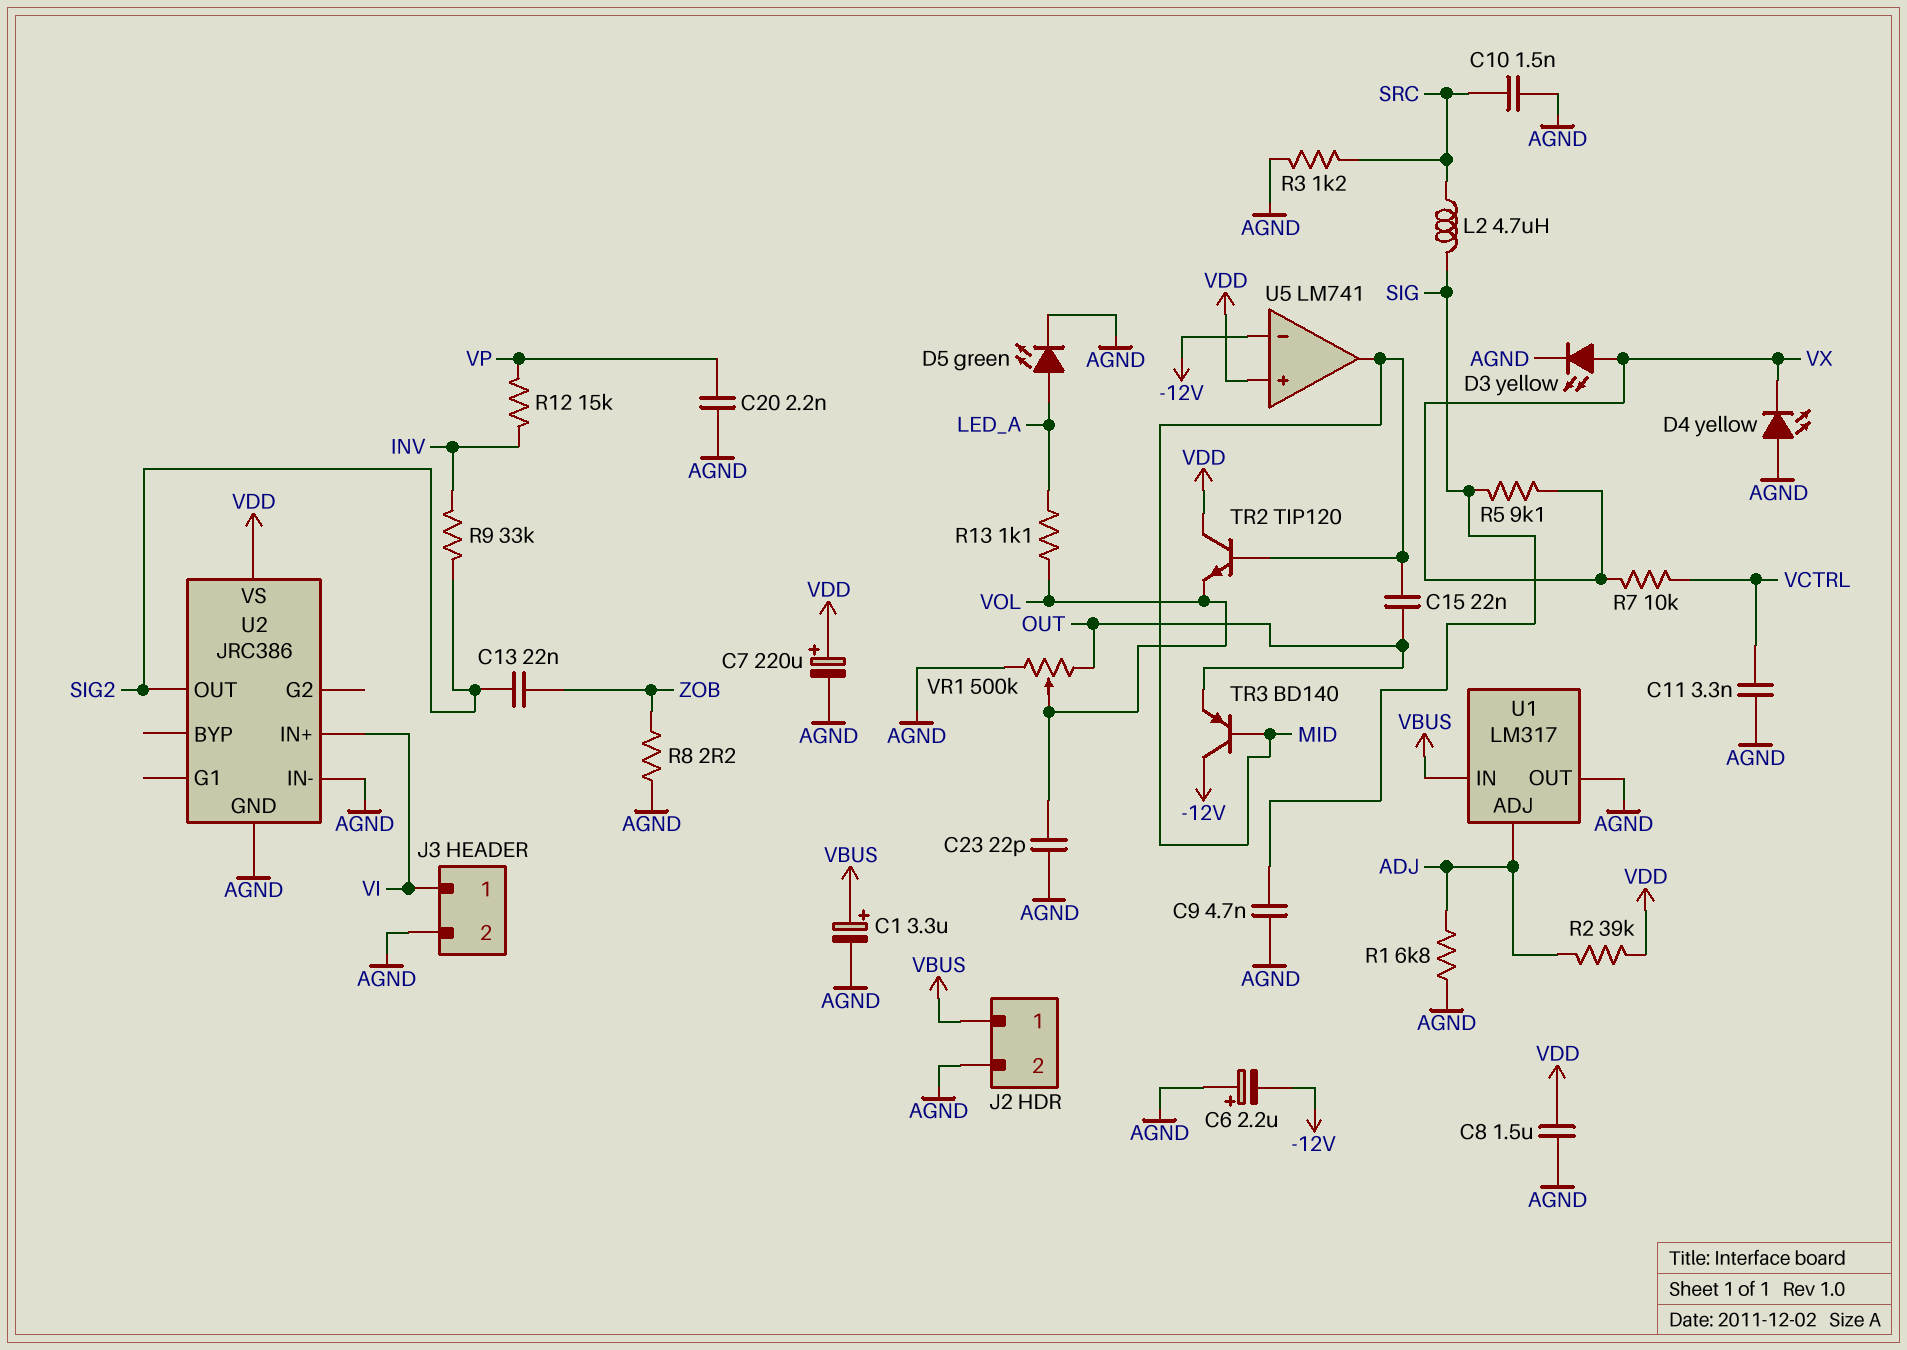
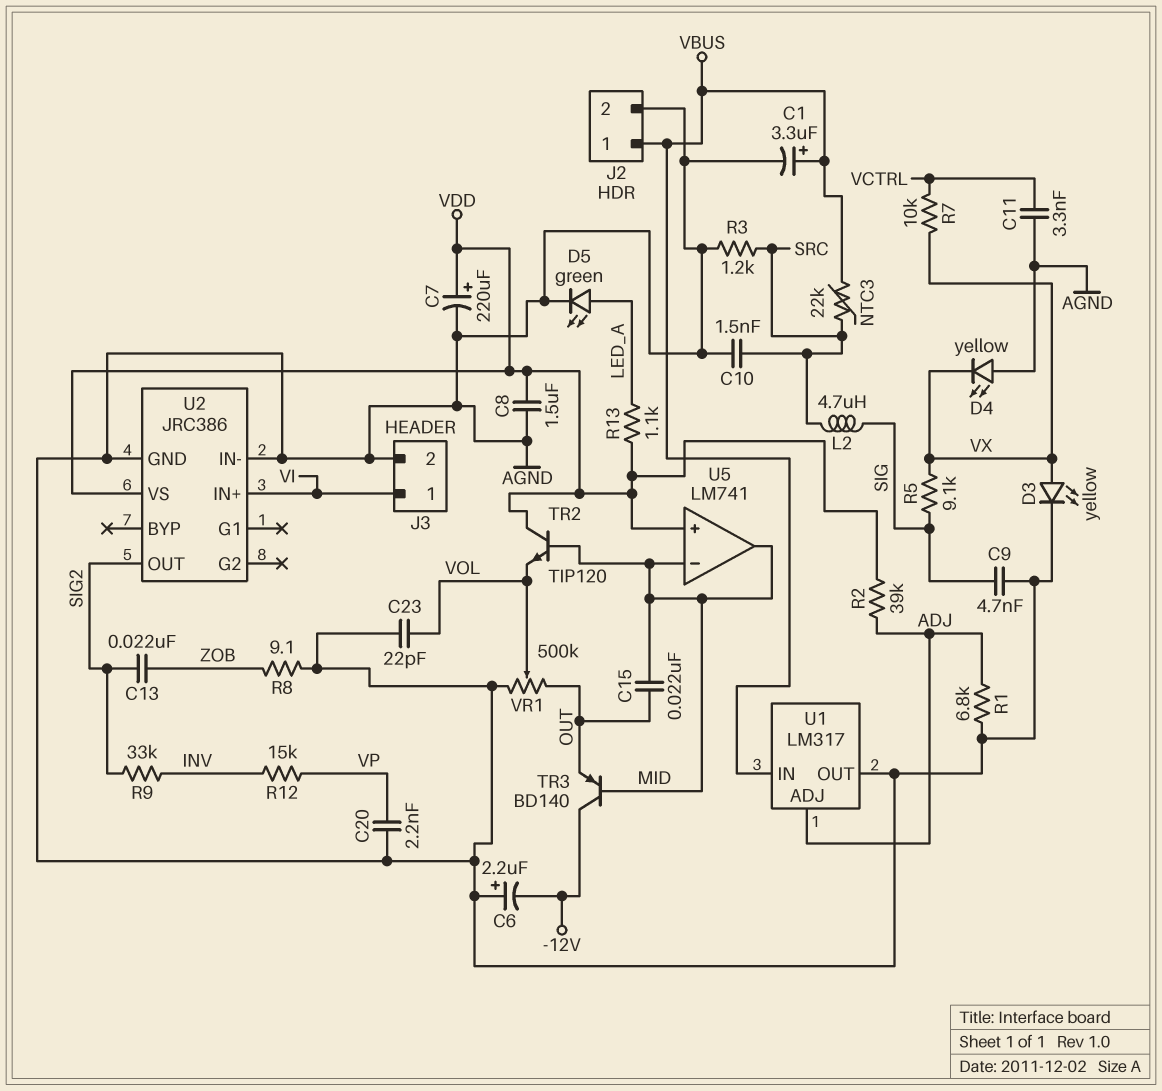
NTC3: none -> 22k (SRC, VBUS)
R8: 2.2 (AGND, ZOB) -> 9.1 (AGND, ZOB)
R13: 1.1k (LED_A, VOL) -> 1.1k (LED_A, VDD)
U5 pin in-: -12V -> MID

